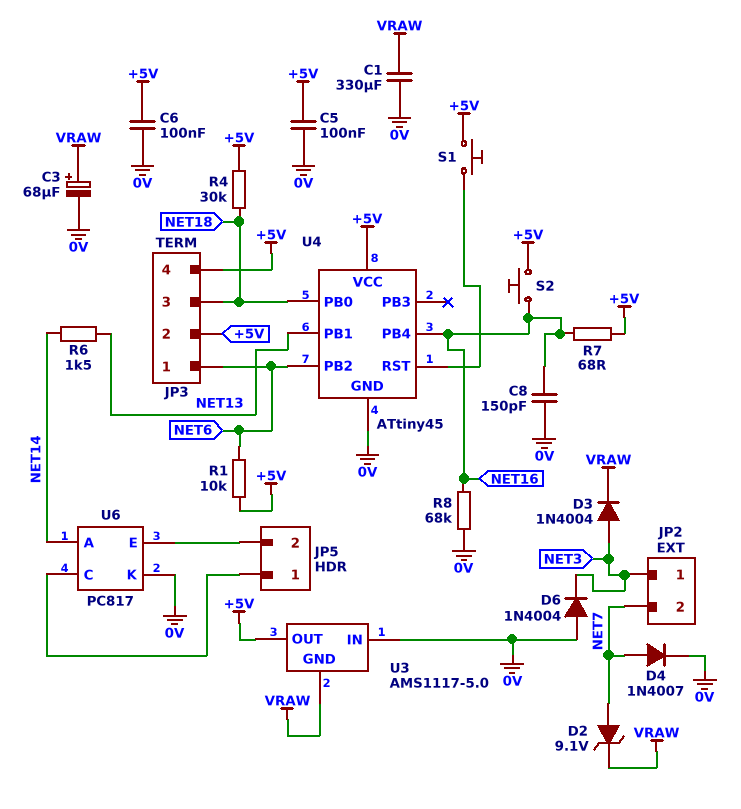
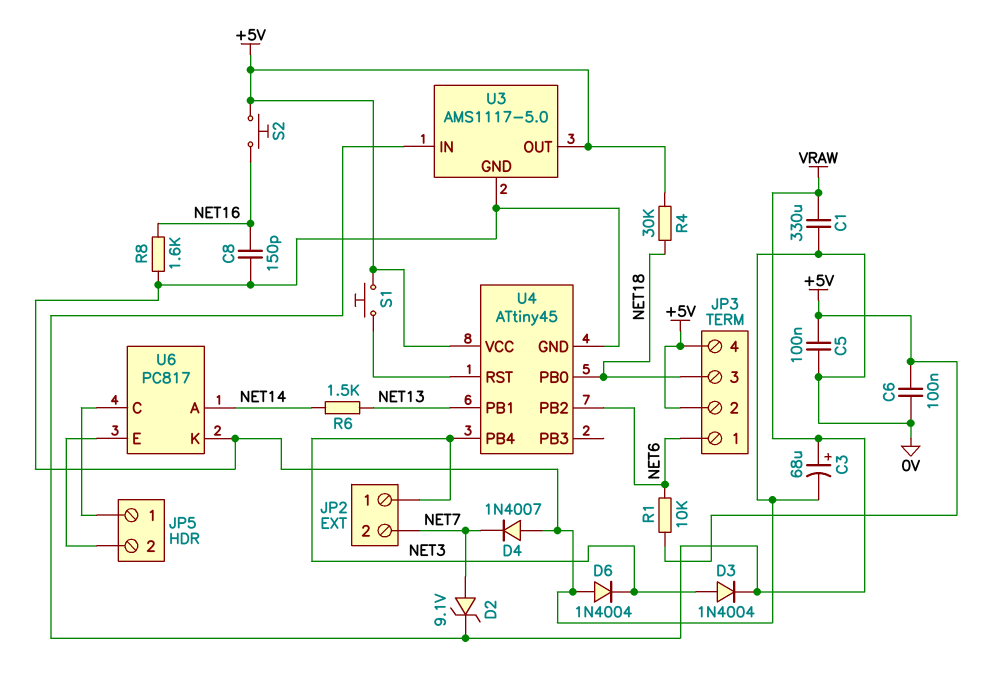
D4: diode 1N4007 (A NET7, K 0V) -> diode 1N4007 (A 0V, K NET7)
R7: 68 (+5V, NET16) -> none
R8: 68k (0V, NET16) -> 1.6k (0V, NET16)
U3 pin GND: VRAW -> 0V
U3 pin IN: 0V -> VRAW
U4 pin PB4: NET16 -> NET3

